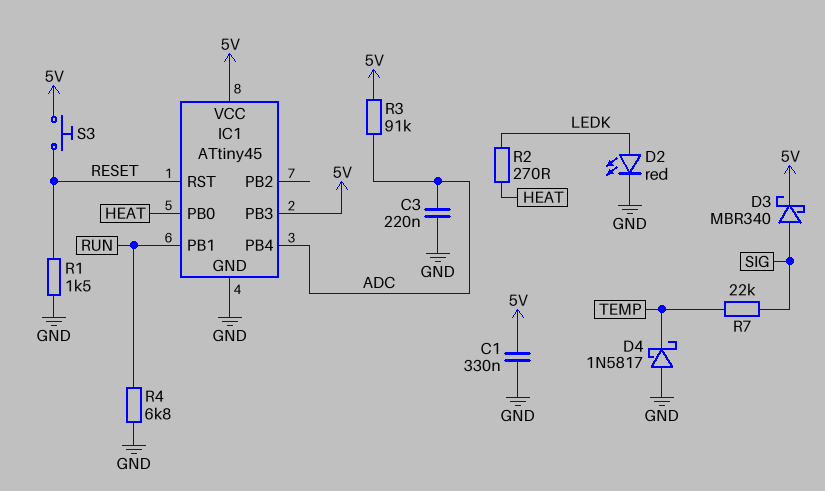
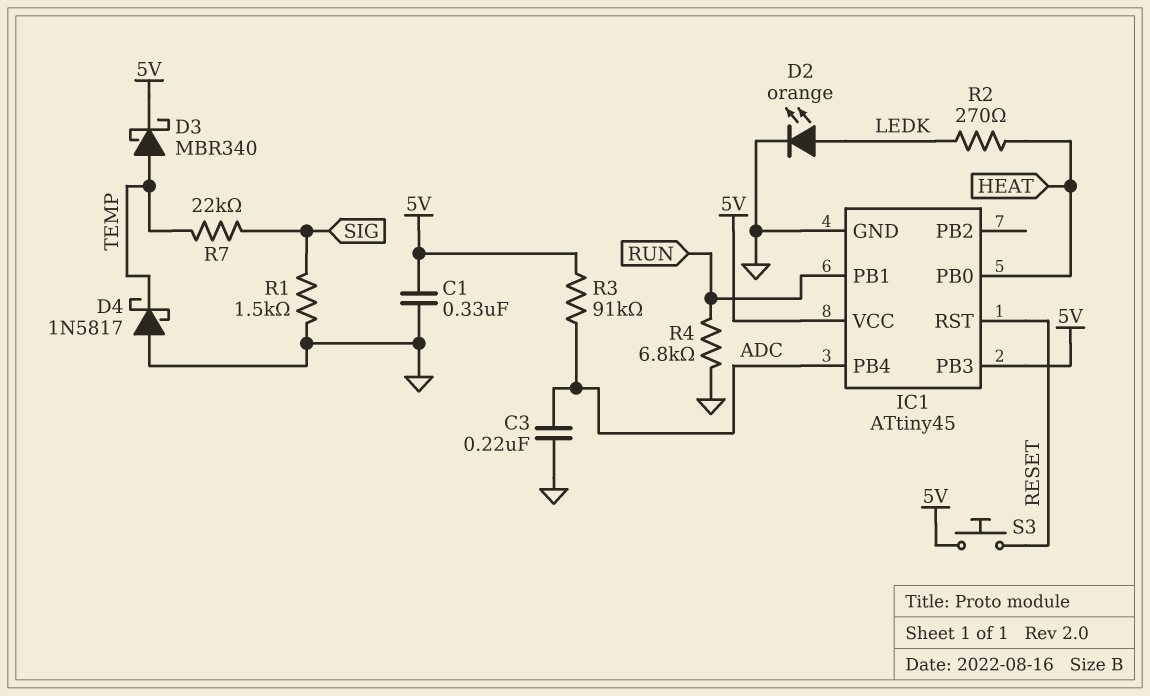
D2: LED red (A LEDK, K GND) -> LED orange (A LEDK, K GND)
D3: schottky MBR340 (A SIG, K 5V) -> schottky MBR340 (A TEMP, K 5V)
R1: 1.5k (GND, RESET) -> 1.5k (GND, SIG)

